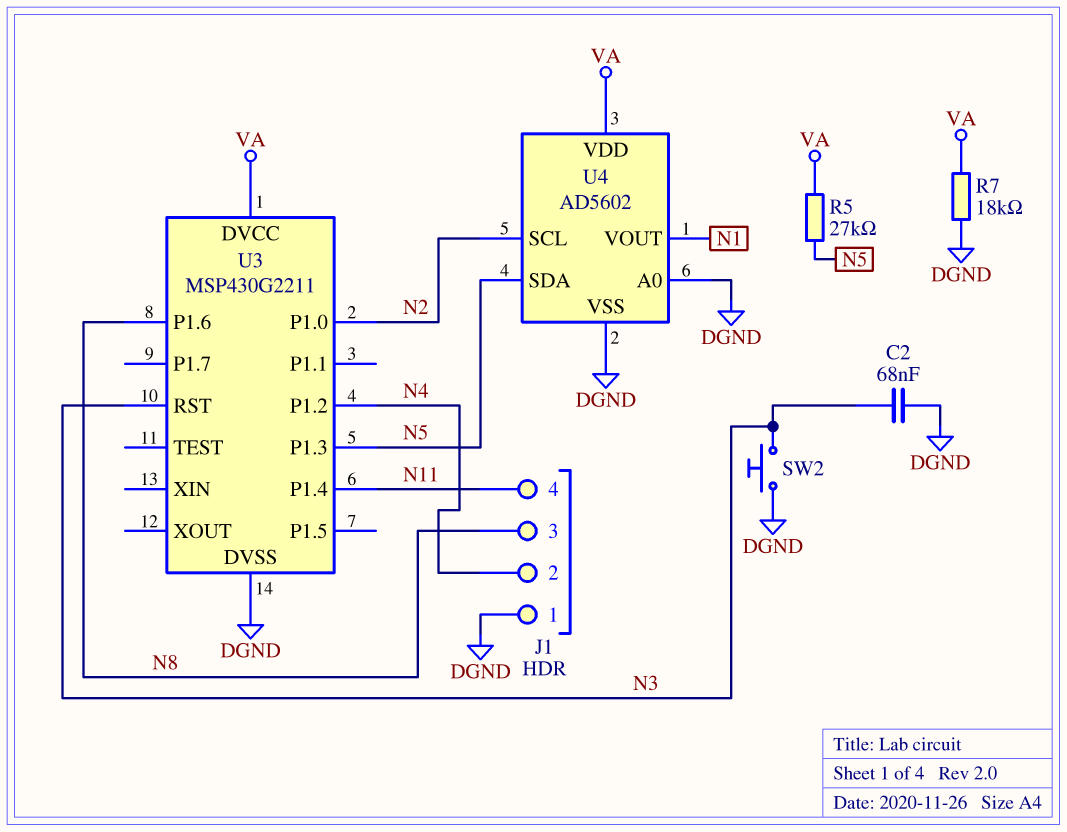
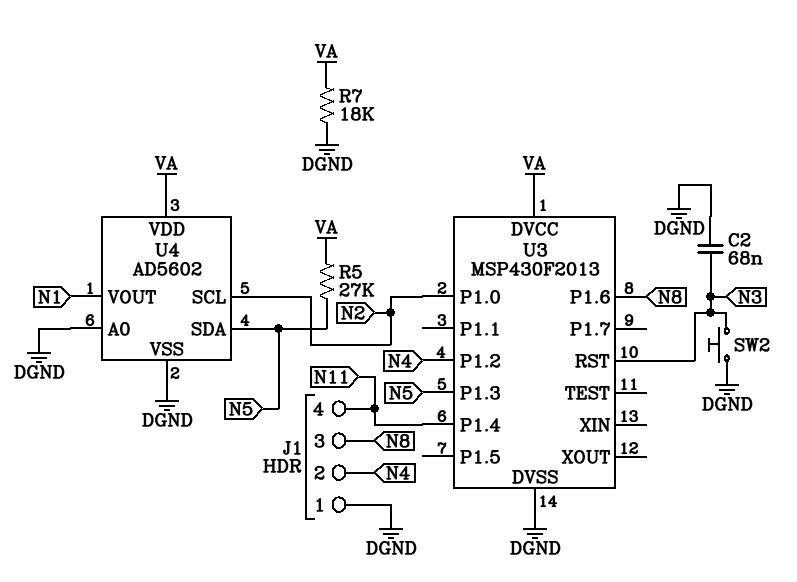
U3: MSP430G2211 -> MSP430F2013

